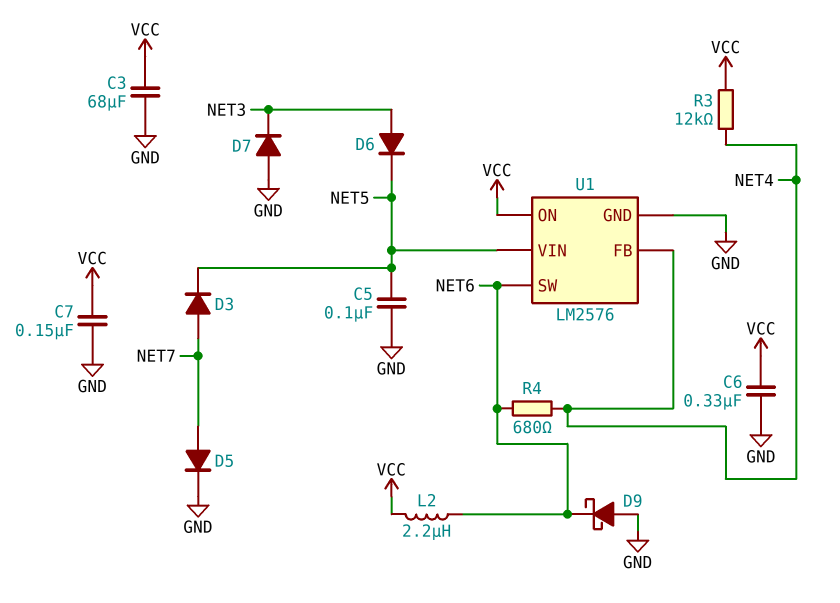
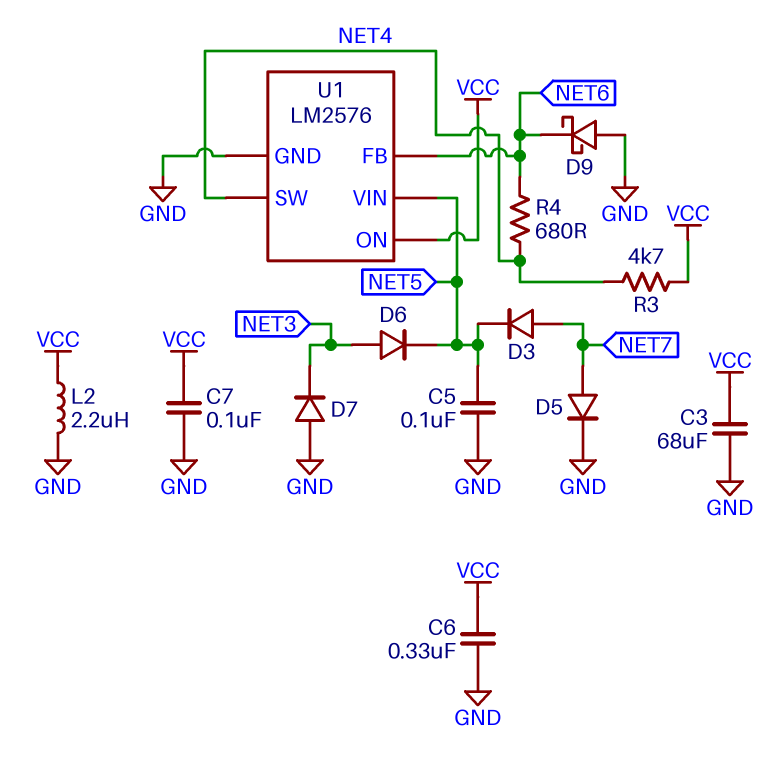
C7: 150nF (GND, VCC) -> 100nF (GND, VCC)
L2: 2.2uH (NET6, VCC) -> 2.2uH (GND, VCC)
R3: 12k (NET4, VCC) -> 4.7k (NET4, VCC)
U1 pin FB: NET4 -> NET6
U1 pin SW: NET6 -> NET4

